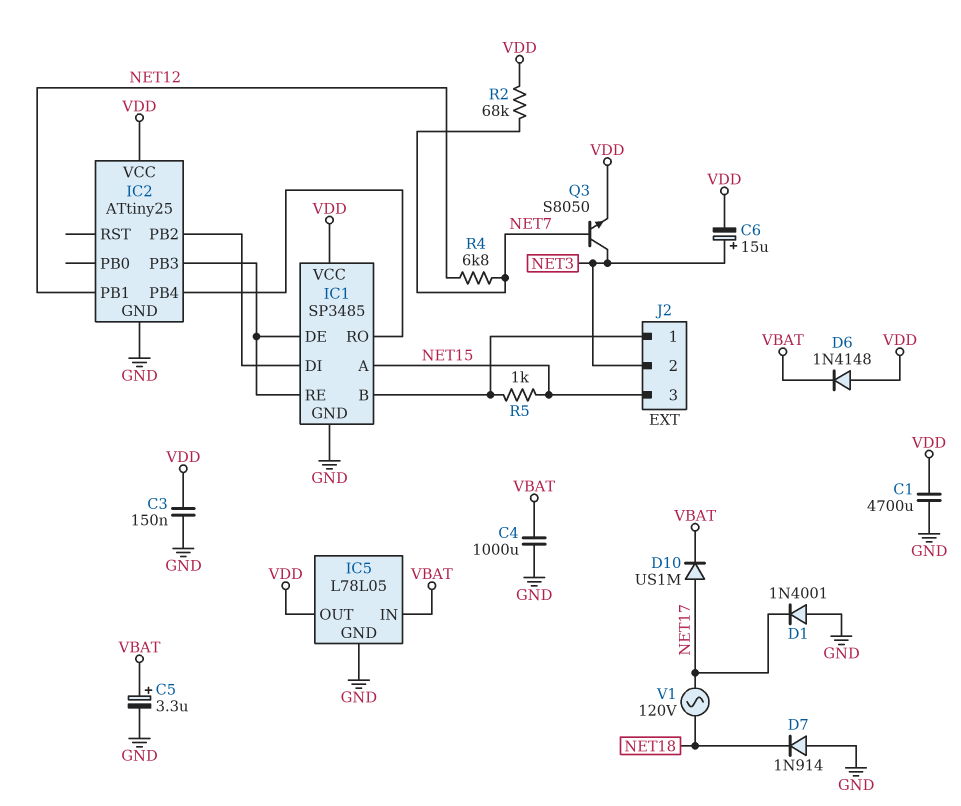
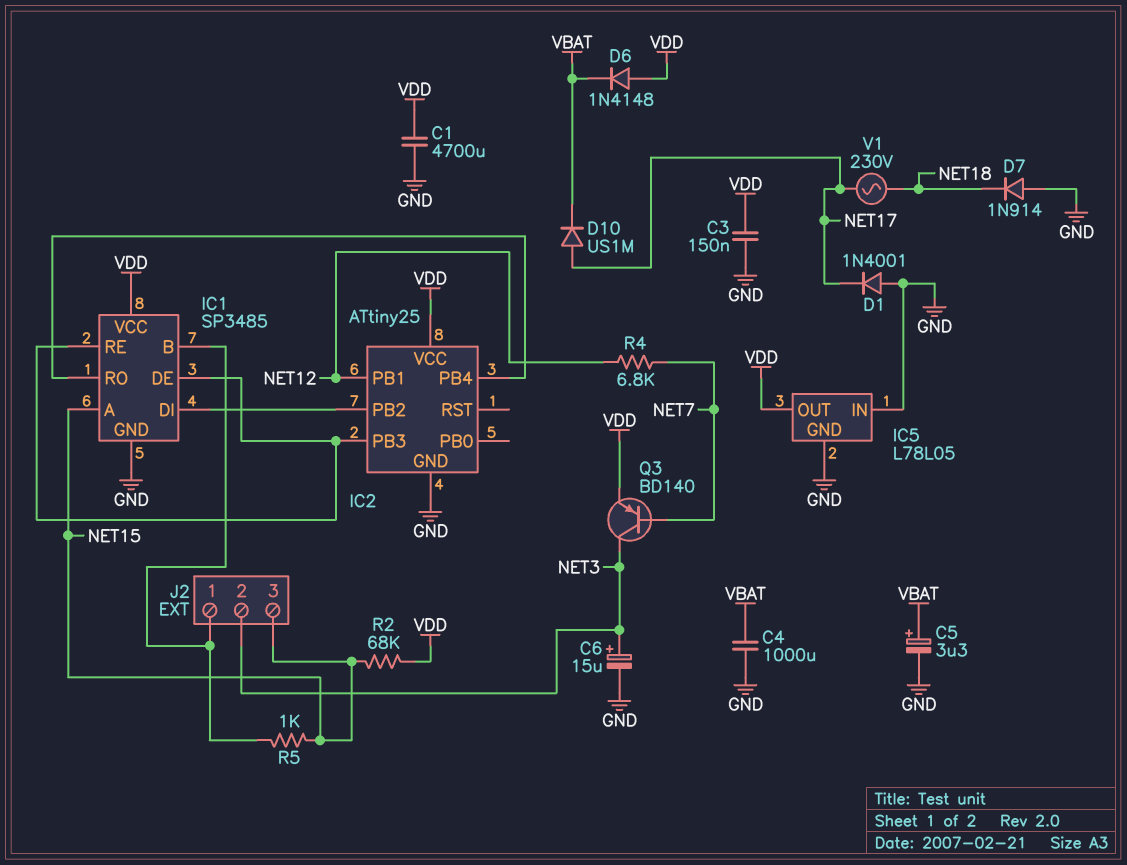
C6: 15uF (plus NET3, minus VDD) -> 15uF (plus NET3, minus GND)
IC5 pin IN: VBAT -> GND
Q3: NPN S8050 (B NET7, C NET3, E VDD) -> PNP BD140 (B NET7, C NET3, E VDD)
R2: 68k (NET7, VDD) -> 68k (NET15, VDD)
V1: AC 120V (NET17, NET18) -> AC 230V (NET17, NET18)

